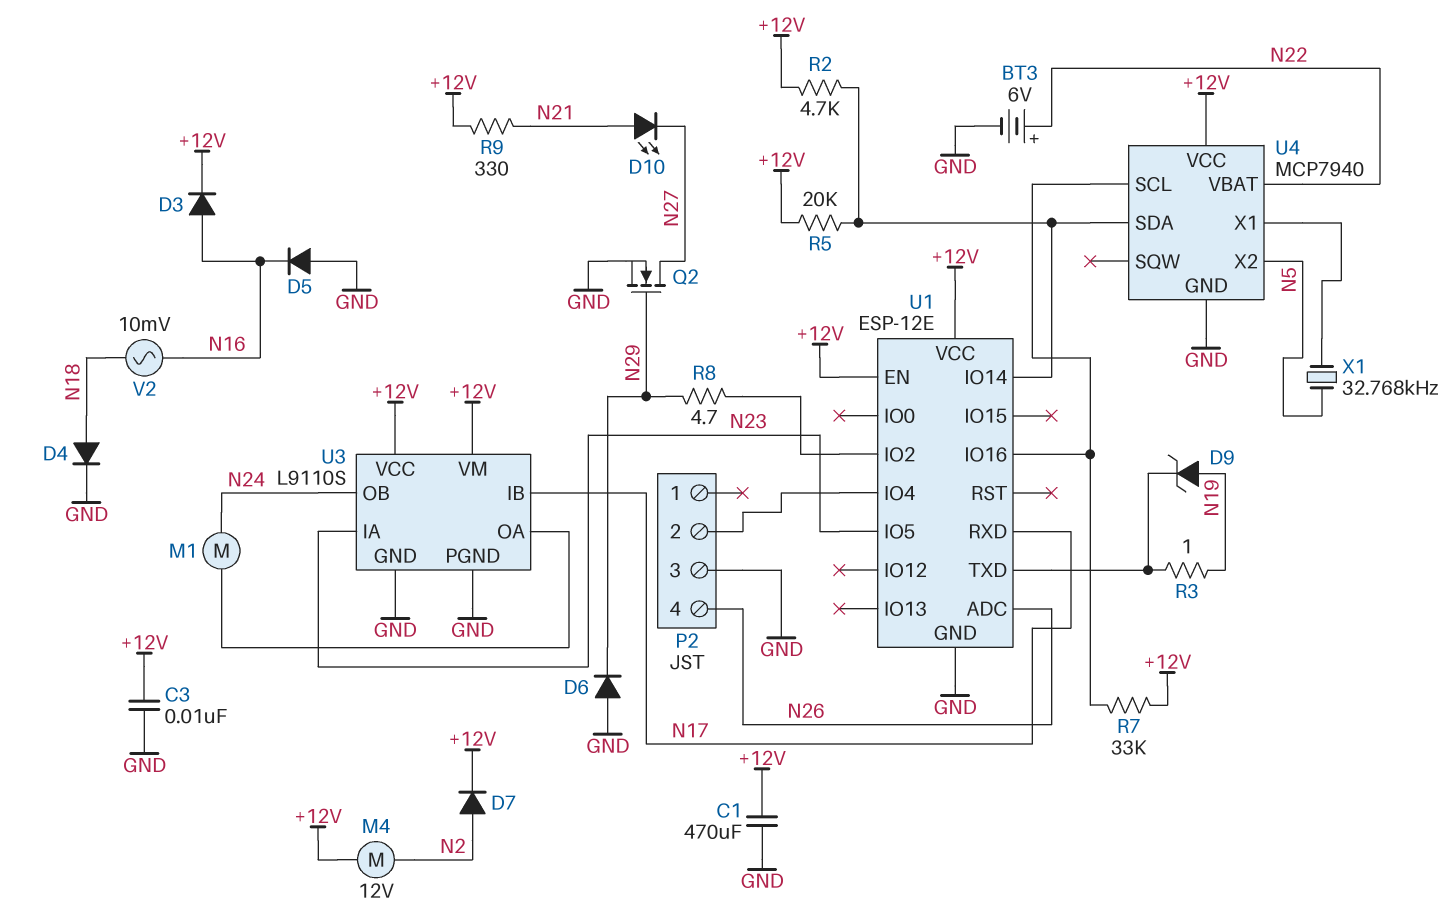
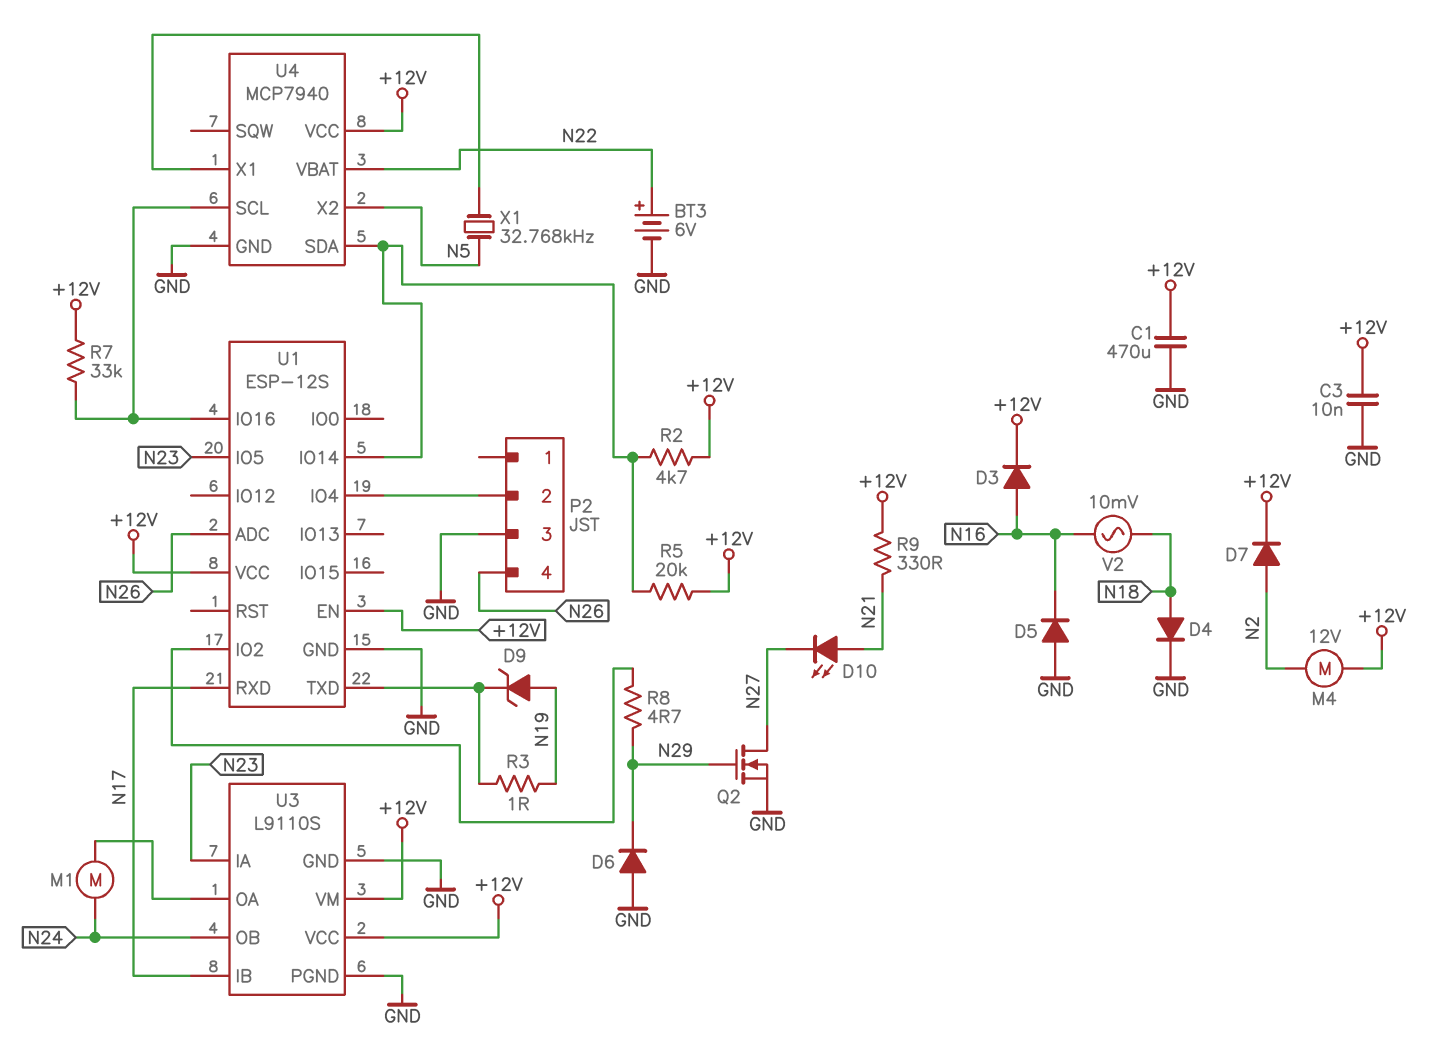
U1: ESP-12E -> ESP-12S

